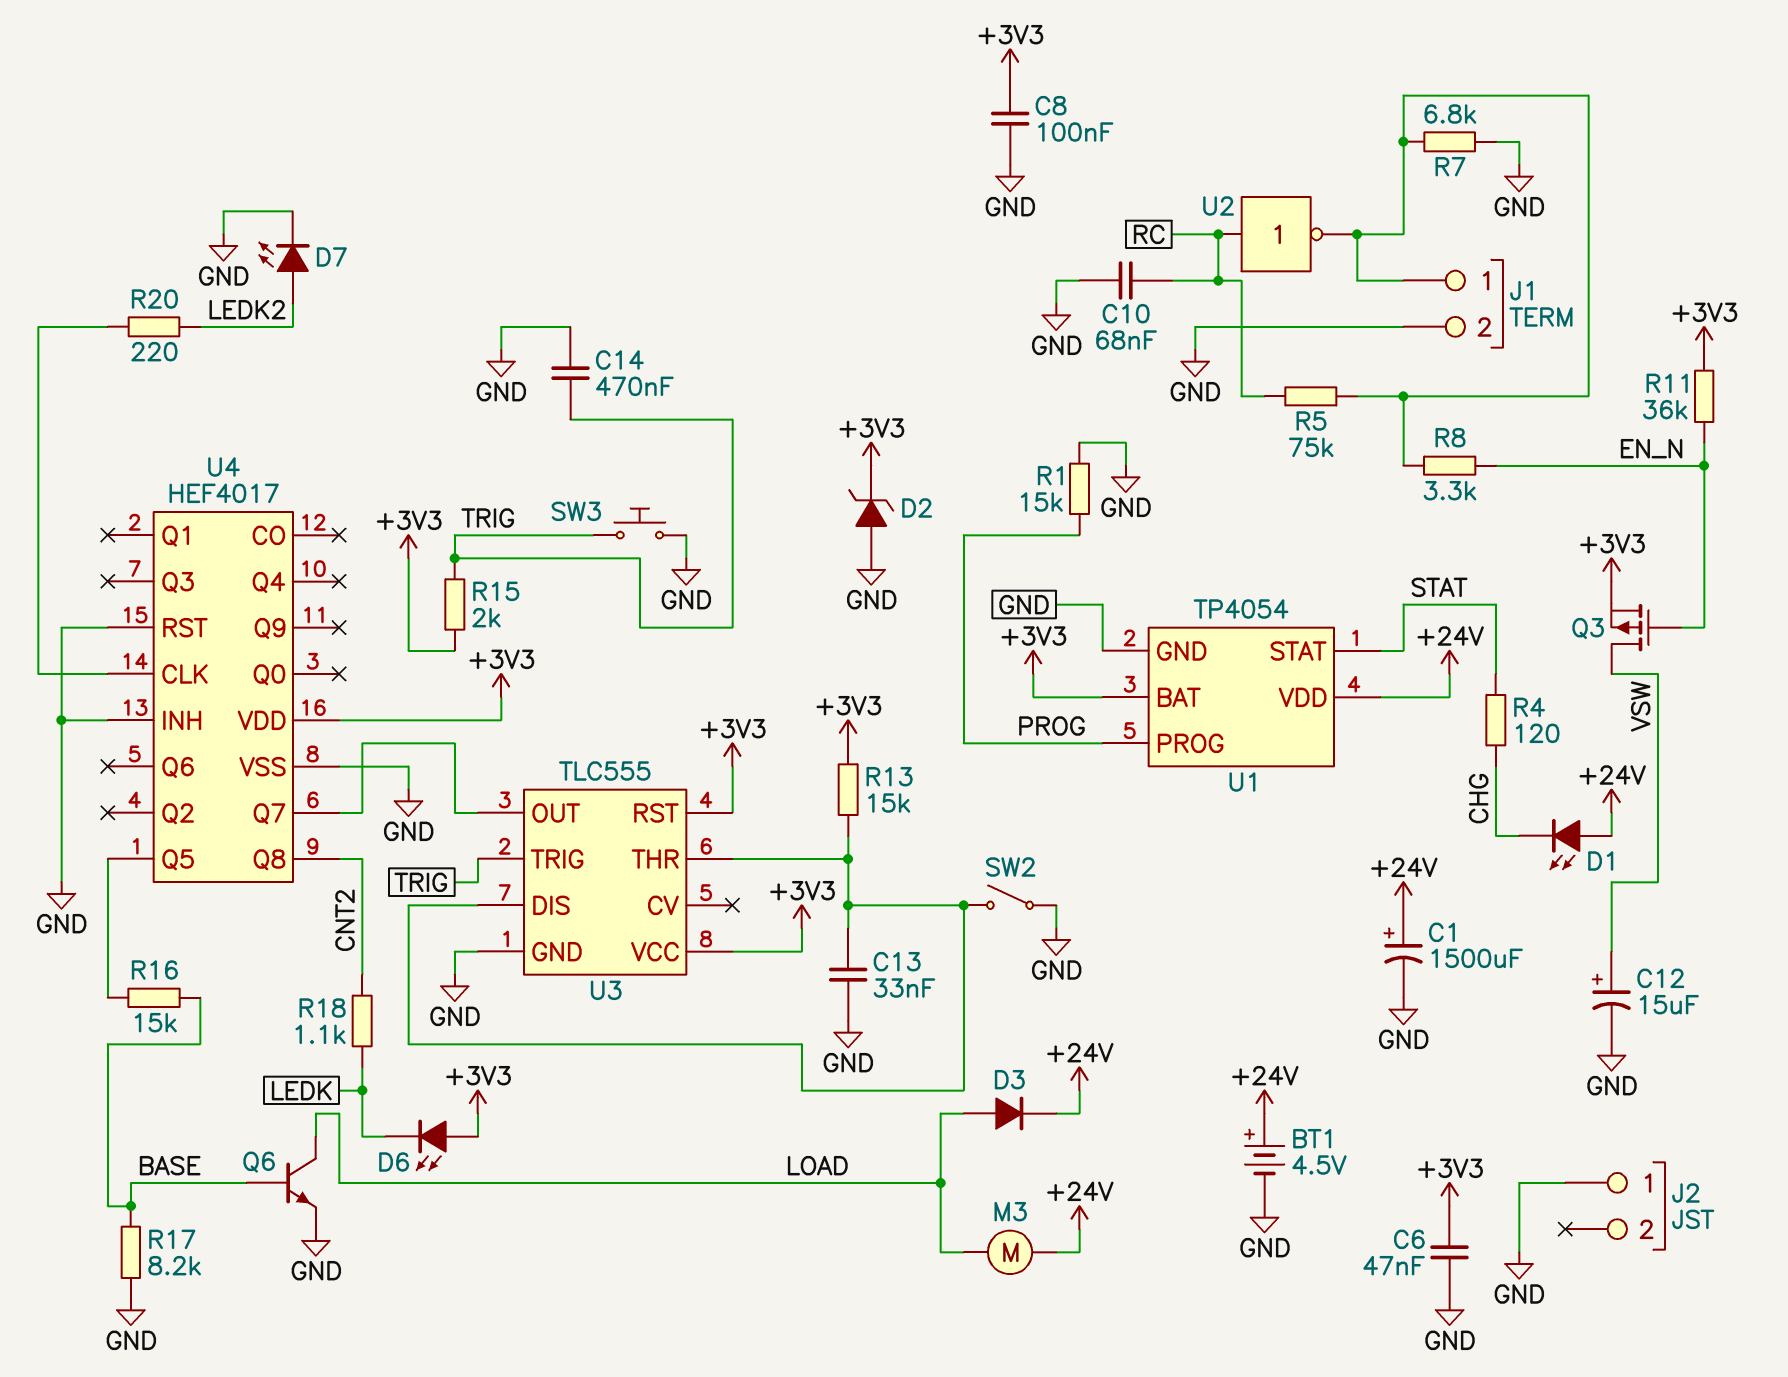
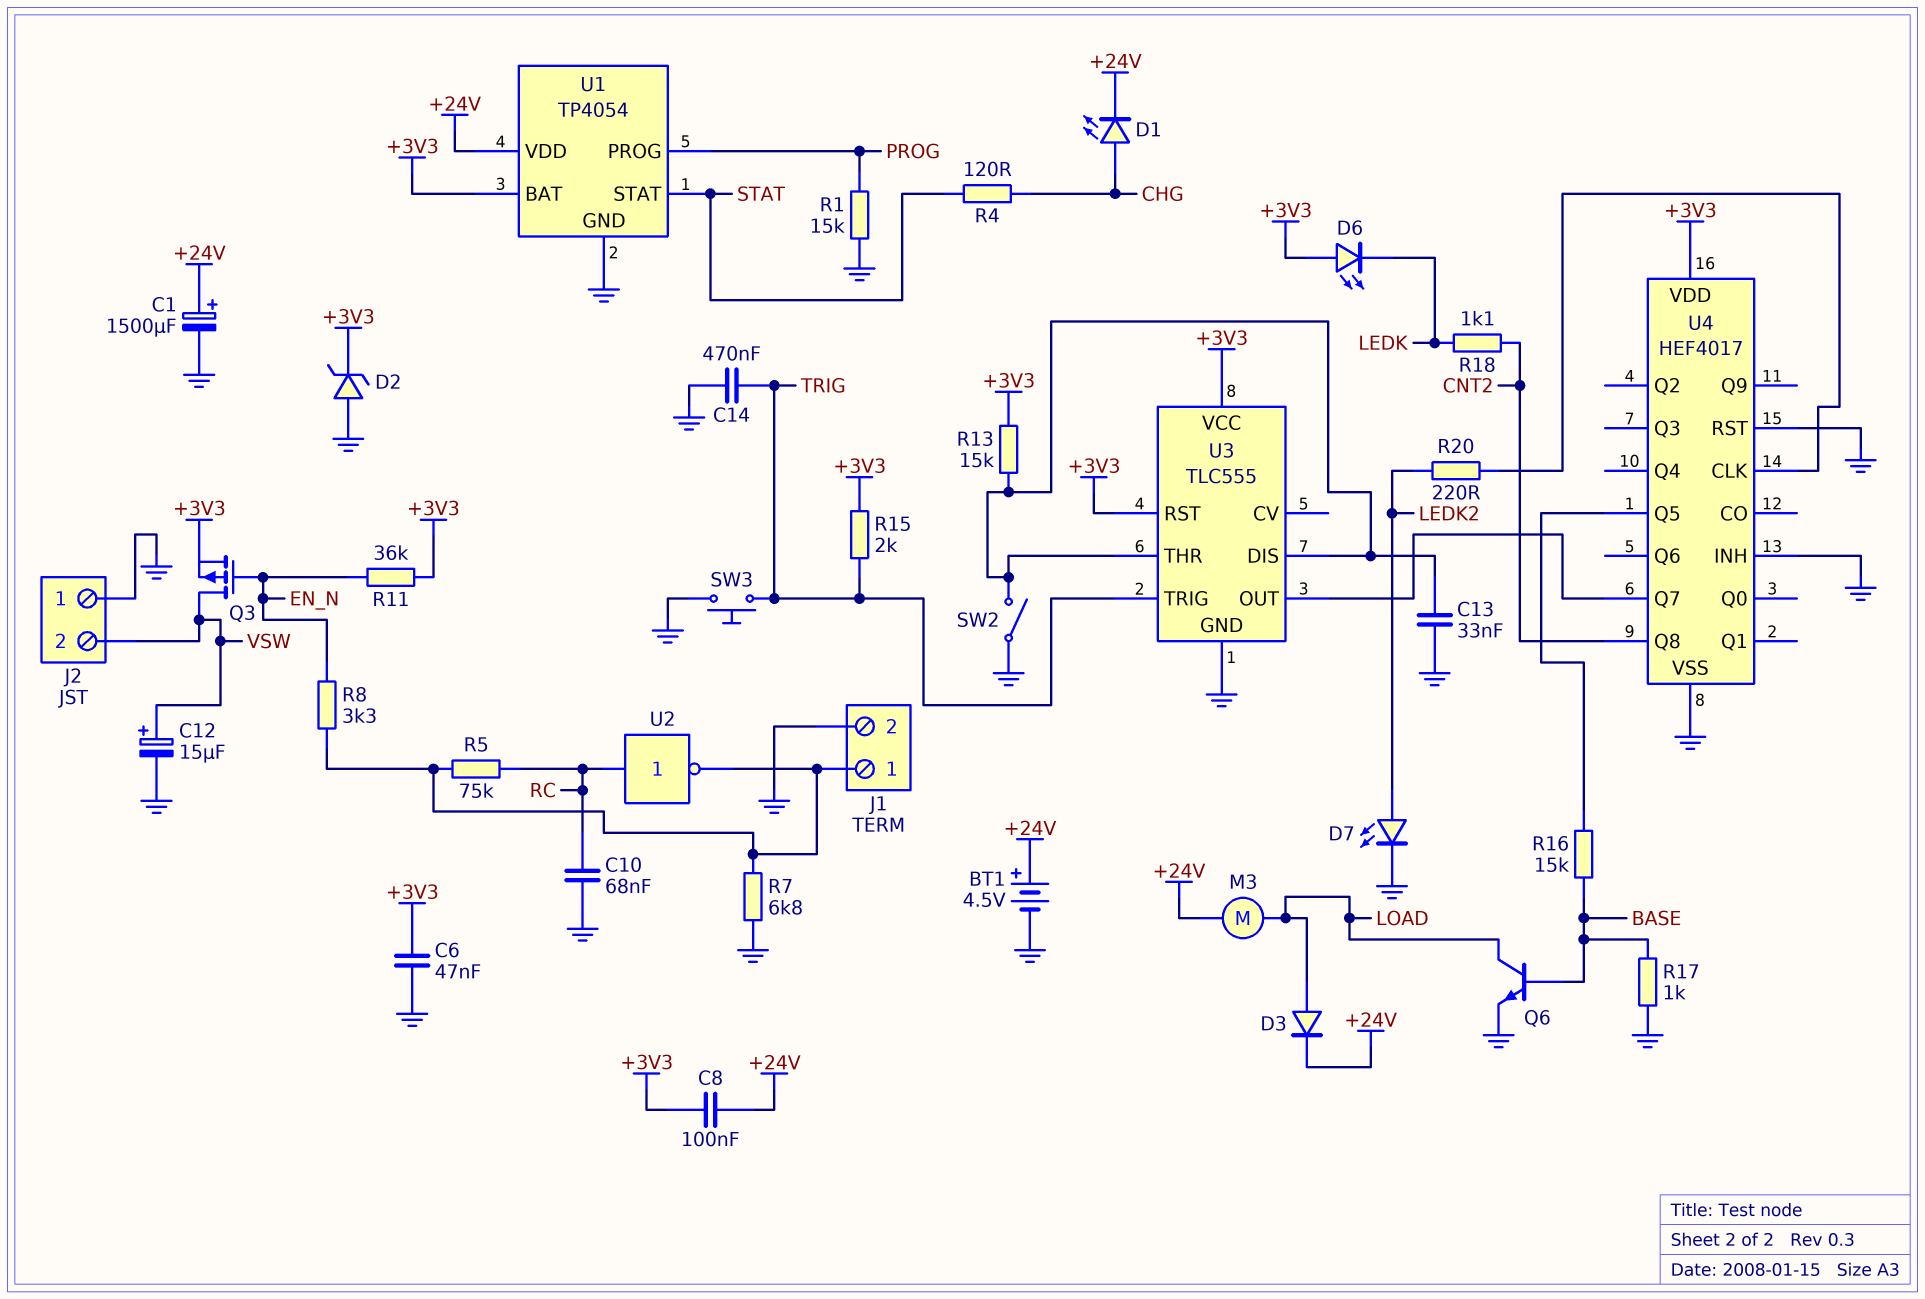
C8: 100nF (+3V3, GND) -> 100nF (+3V3, +24V)
D1: LED (A +24V, K CHG) -> LED (A CHG, K +24V)
J2 pin 2: none -> VSW
R17: 8.2k (BASE, GND) -> 1k (BASE, GND)

